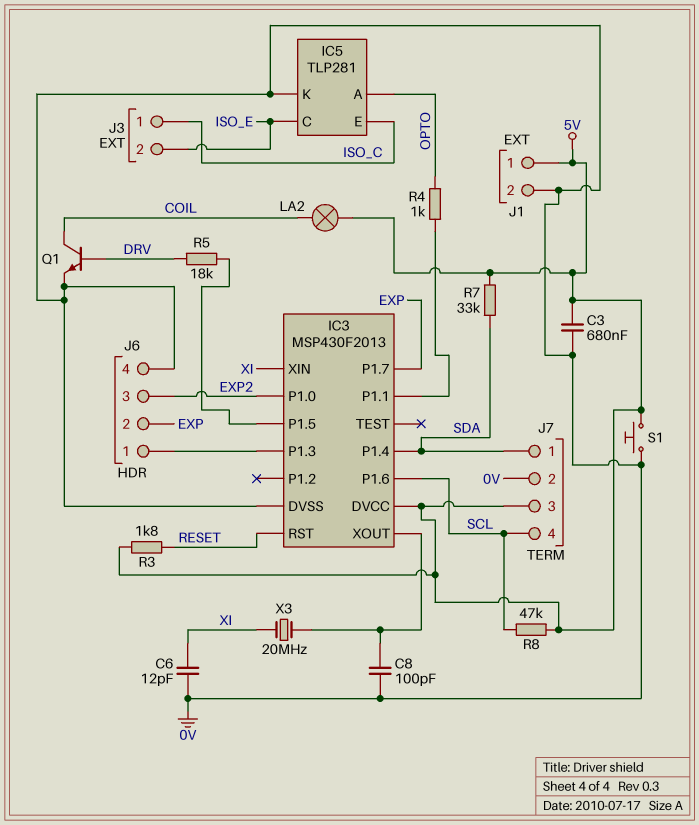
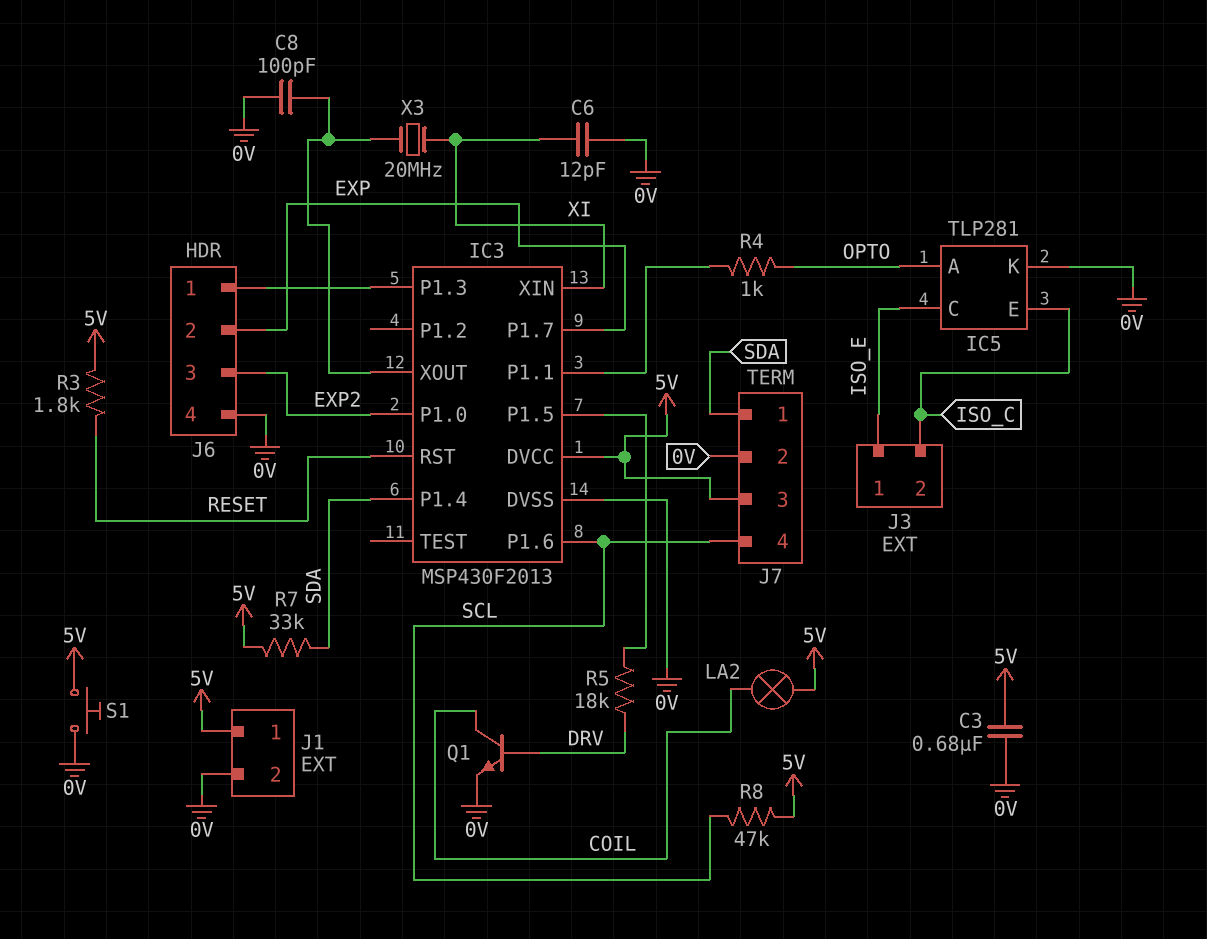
J3 pin 1: ISO_C -> ISO_E
J3 pin 2: ISO_E -> ISO_C

